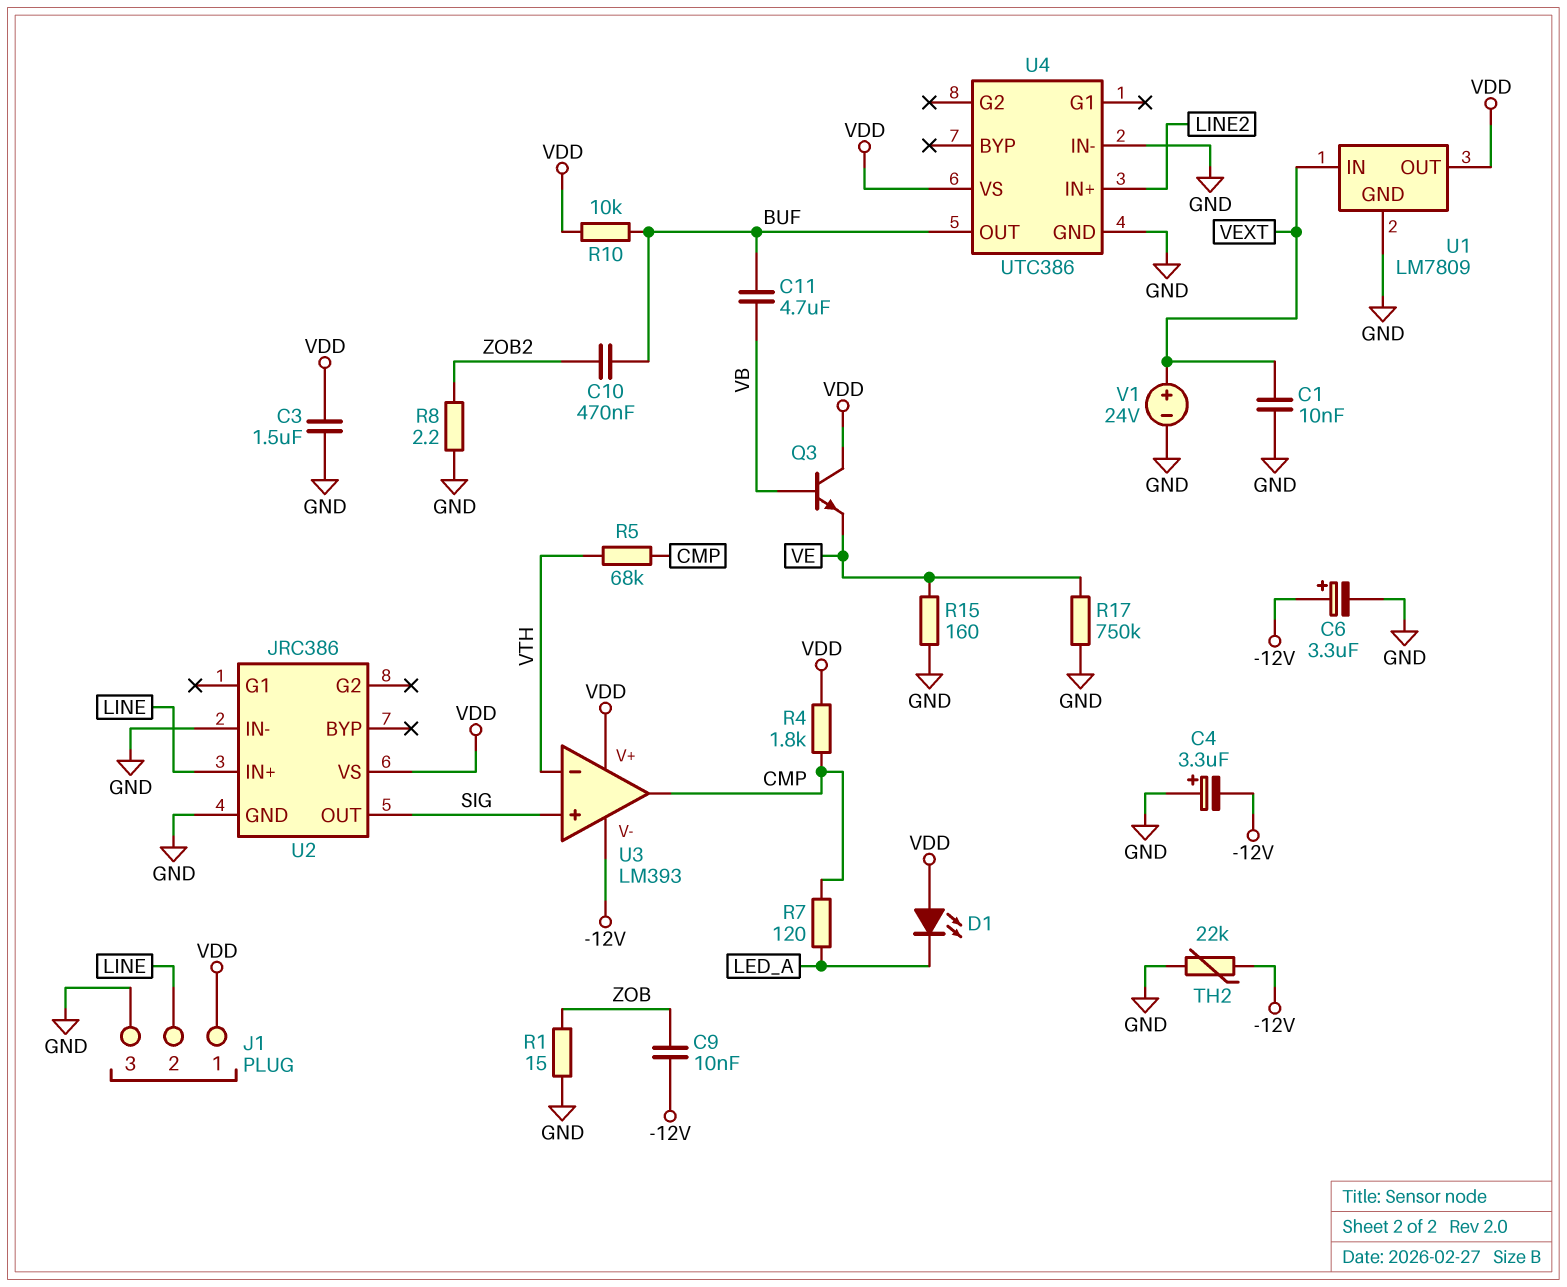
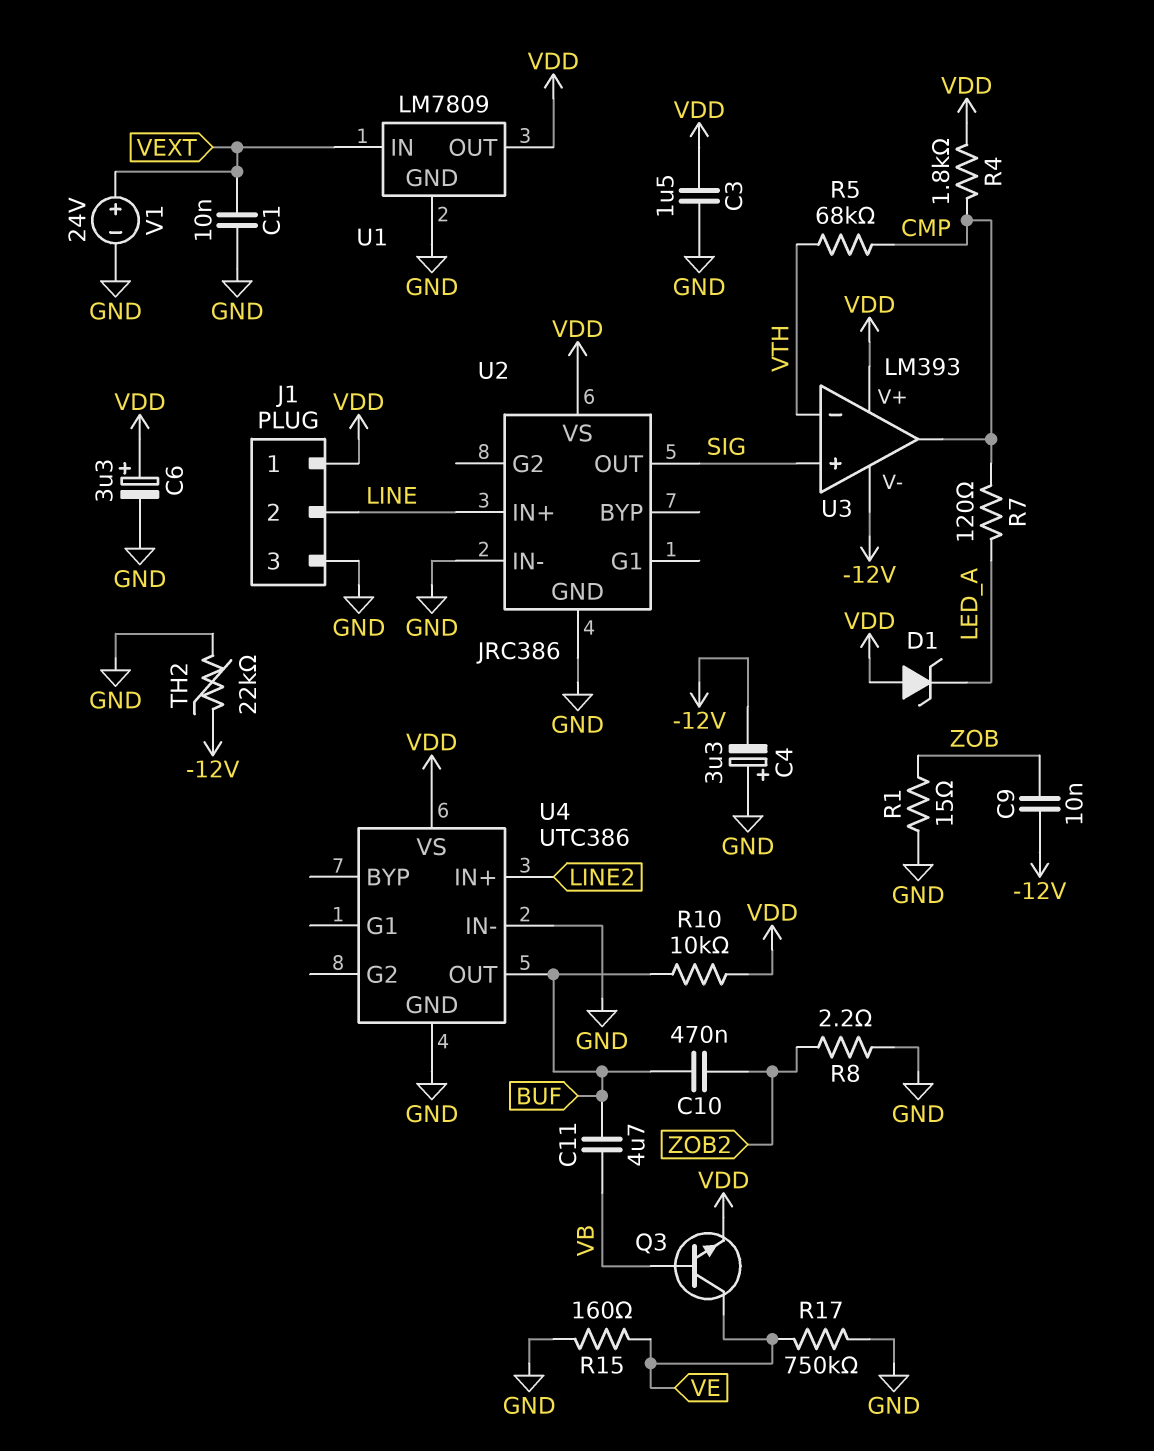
C6: 3.3uF (plus -12V, minus GND) -> 3.3uF (plus VDD, minus GND)
D1: LED (A VDD, K LED_A) -> zener (A VDD, K LED_A)
Q3: NPN (B VB, C VDD, E VE) -> NPN (B VB, C VE, E VDD)

